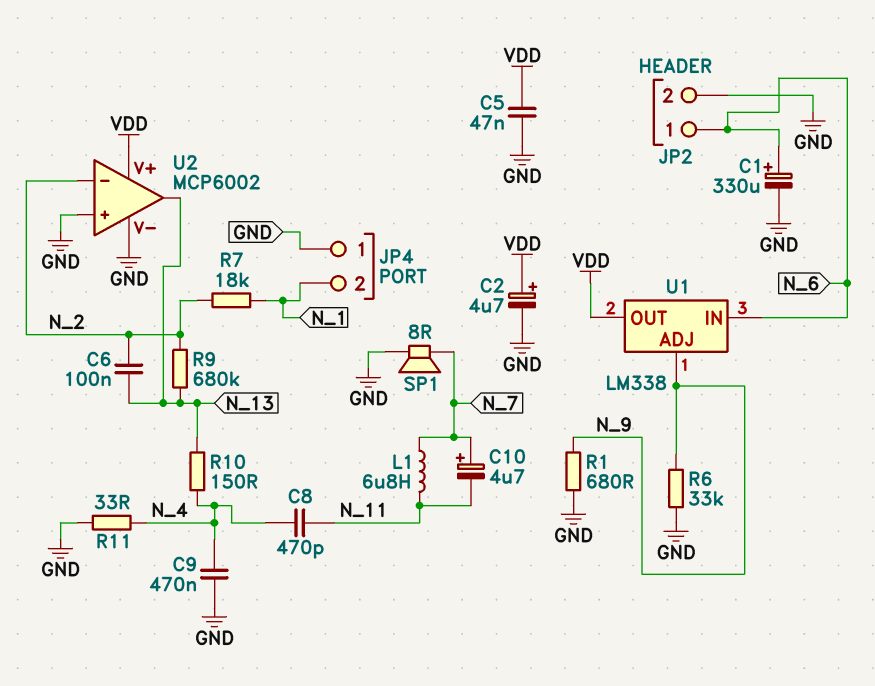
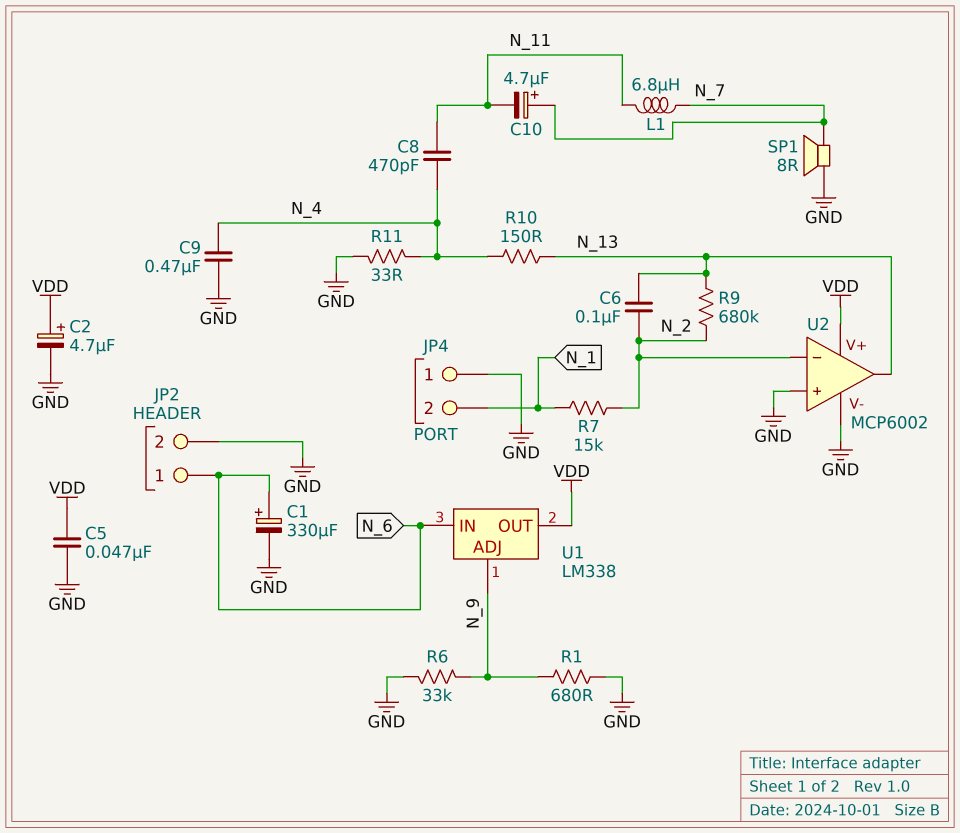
R7: 18k (N_1, N_2) -> 15k (N_1, N_2)

